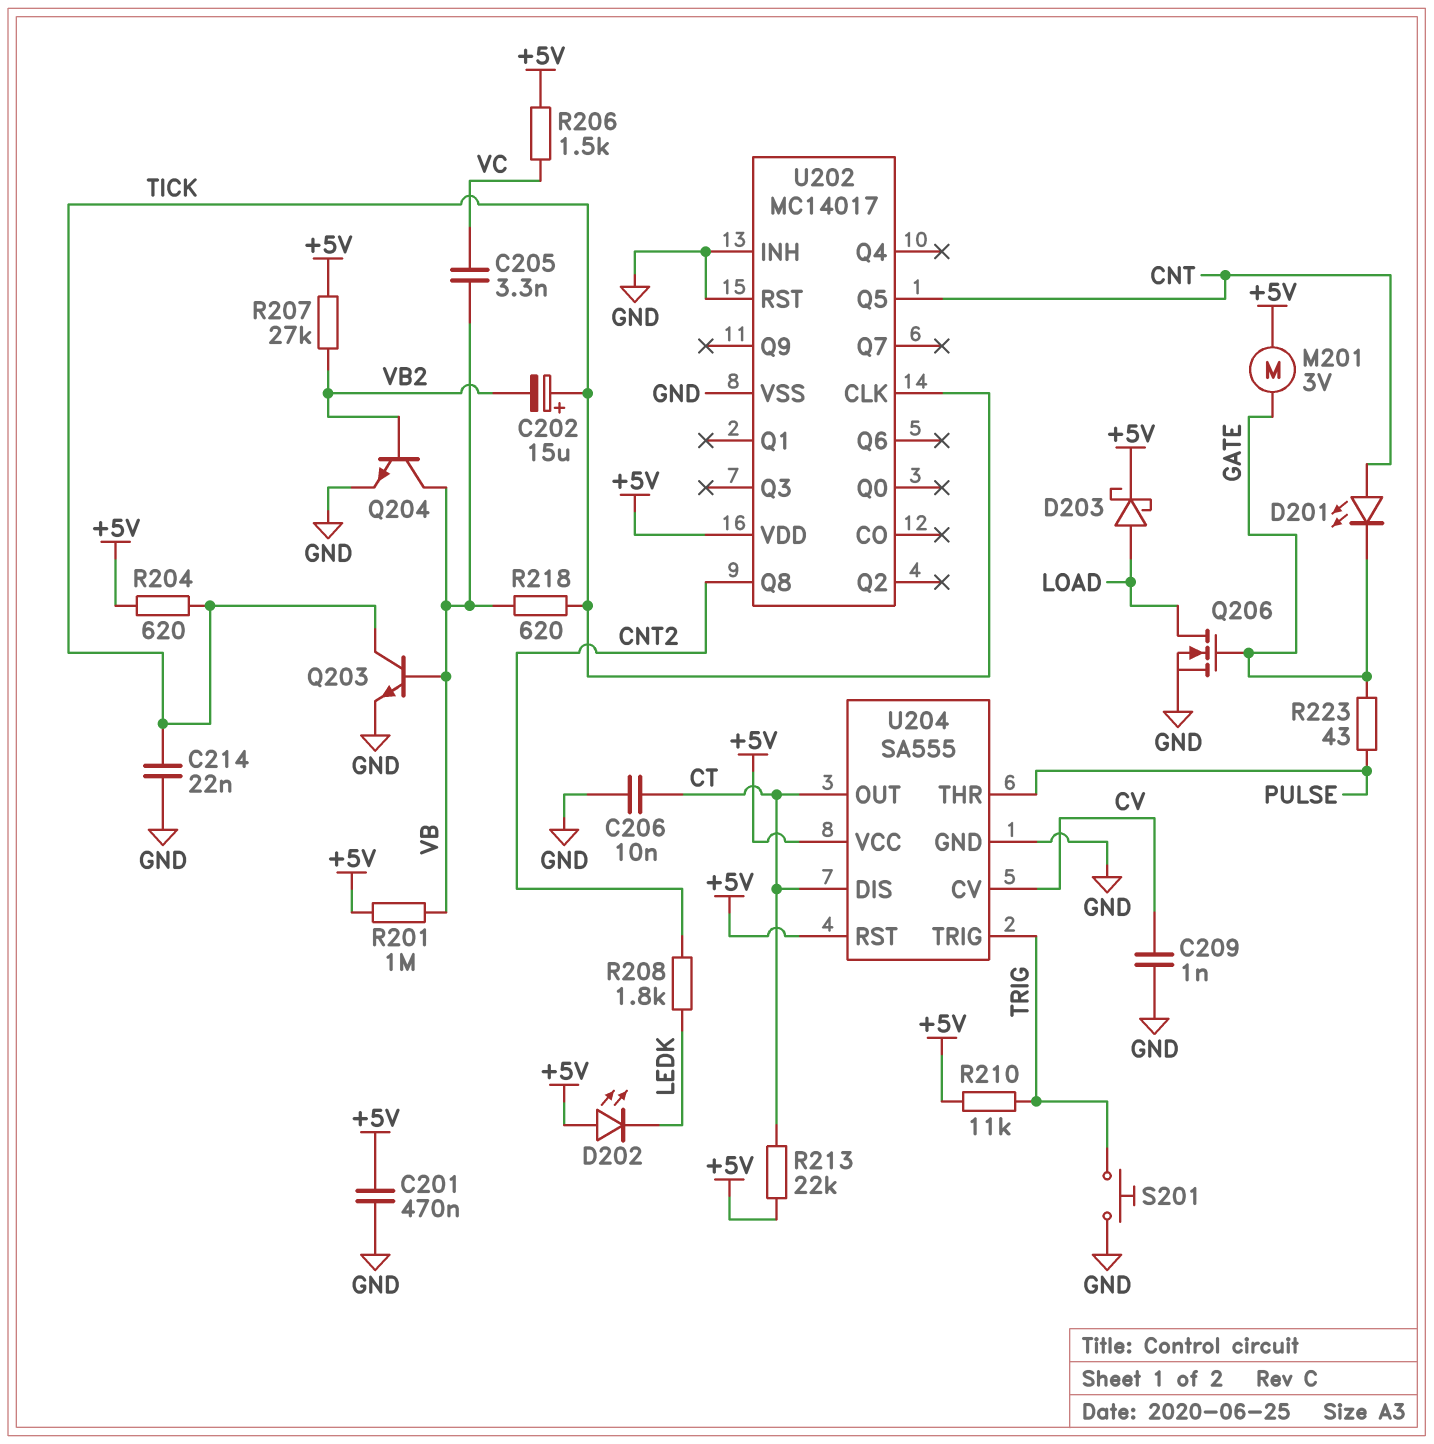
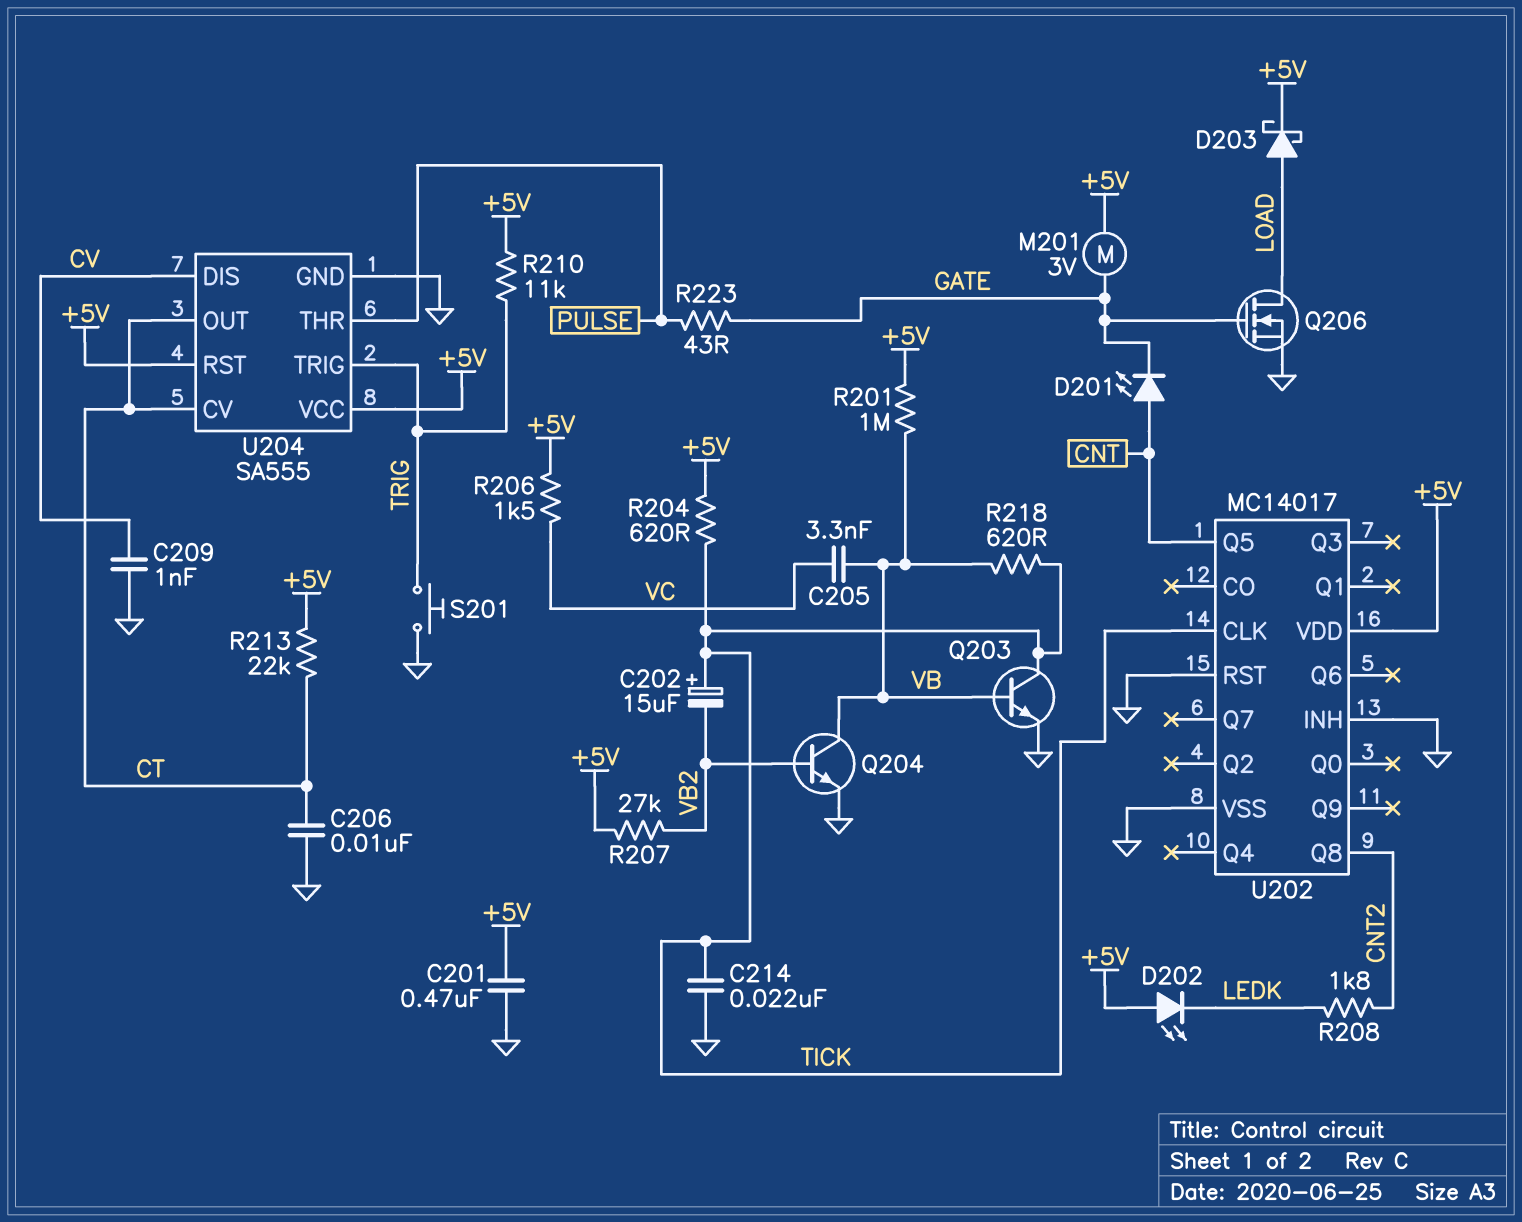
U204 pin CV: CV -> CT
U204 pin DIS: CT -> CV

